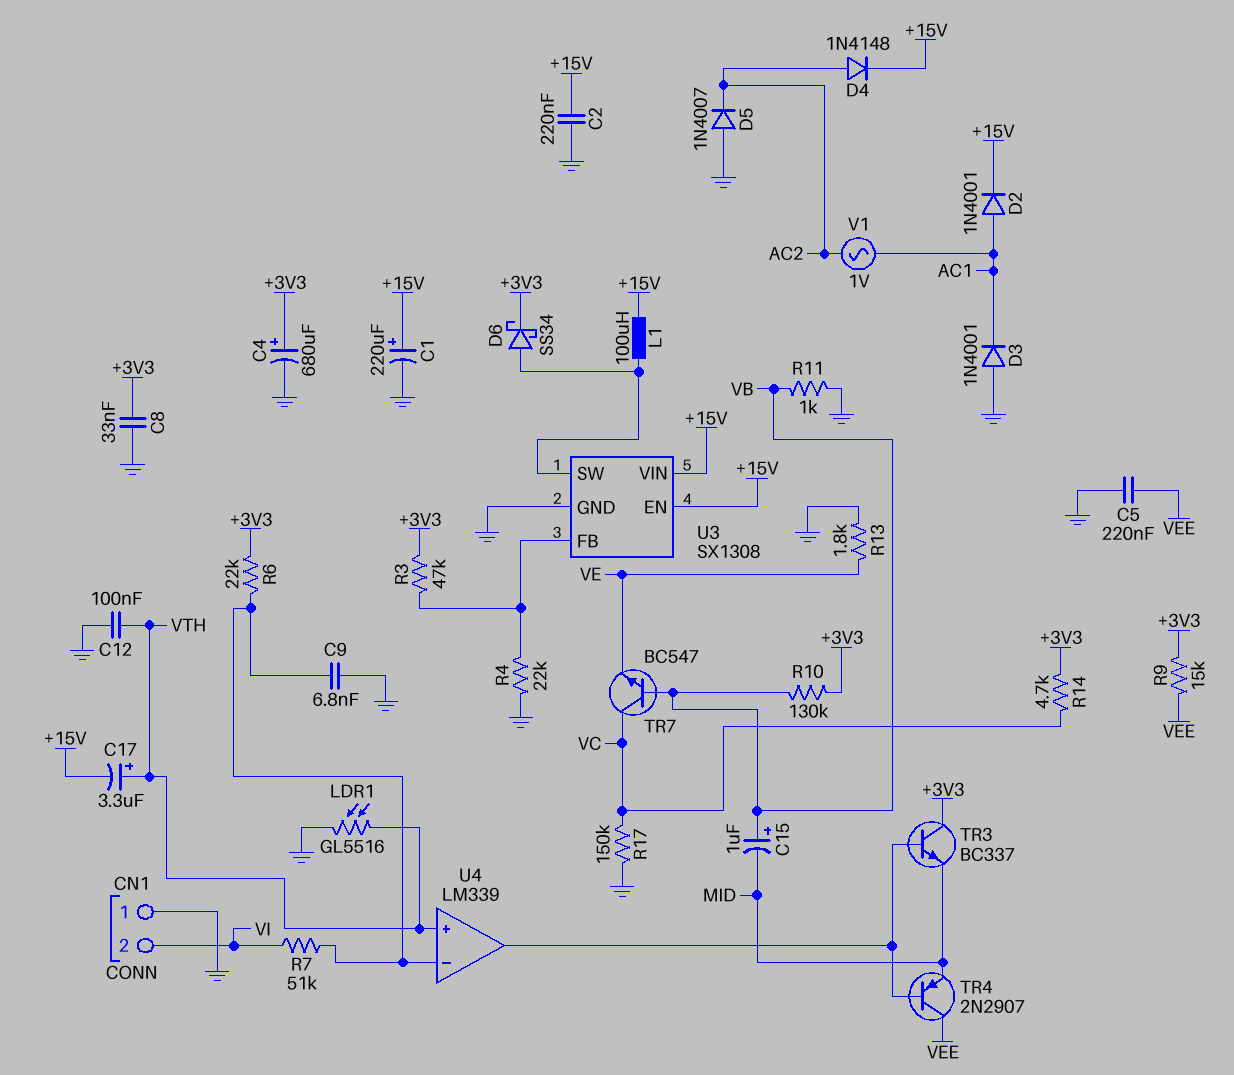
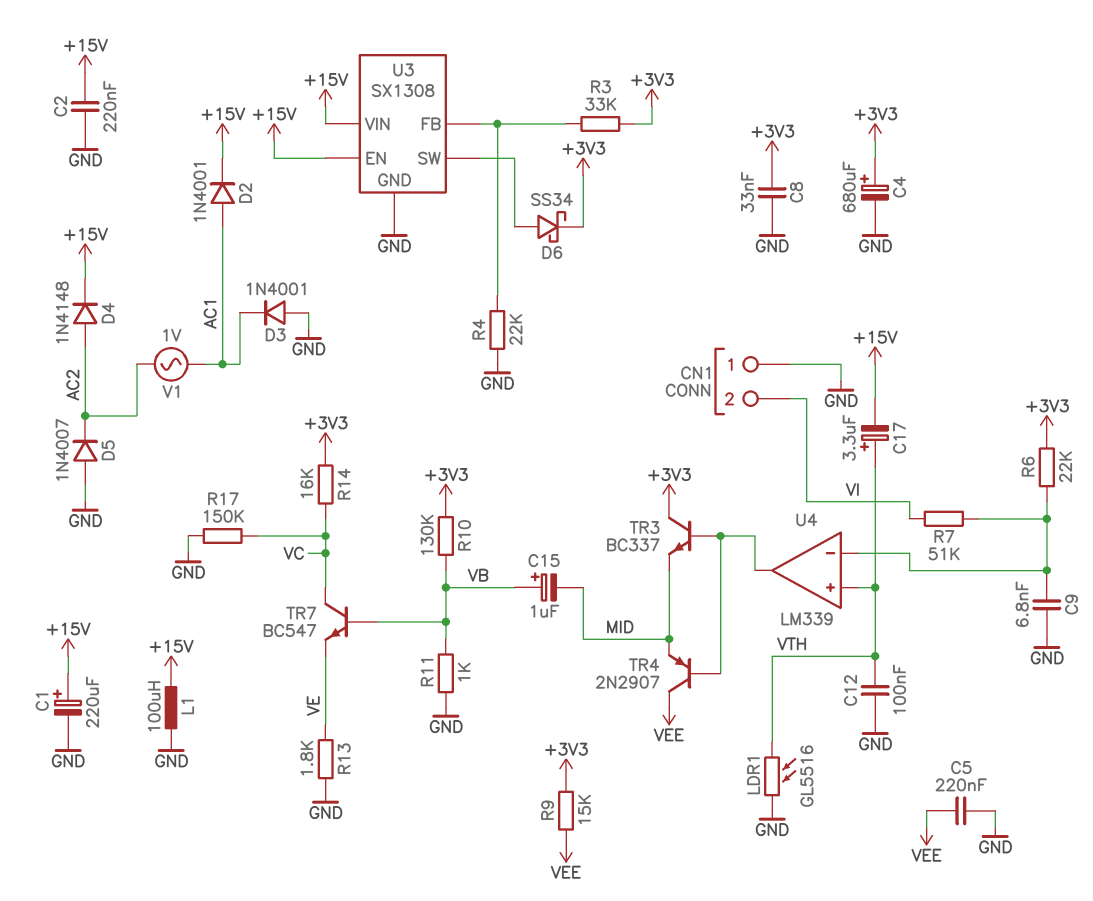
L1: 100uH (+15V, U3/SW) -> 100uH (+15V, GND)
R3: 47k (+3V3, U3/FB) -> 33k (+3V3, U3/FB)
R14: 4.7k (+3V3, VC) -> 16k (+3V3, VC)

